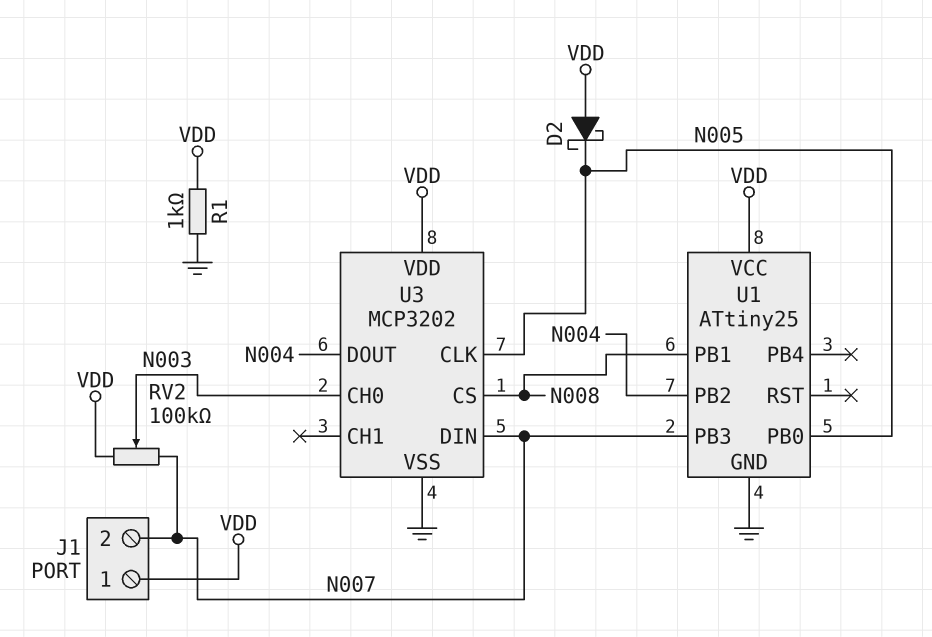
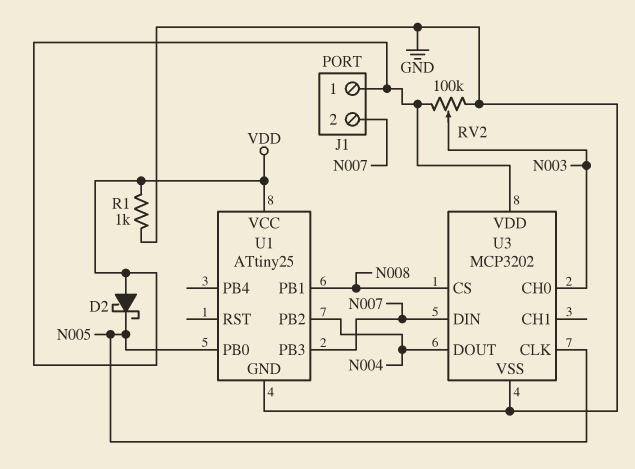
RV2: 100k (N007, VDD, wiper N003) -> 100k (GND, VDD, wiper N003)

